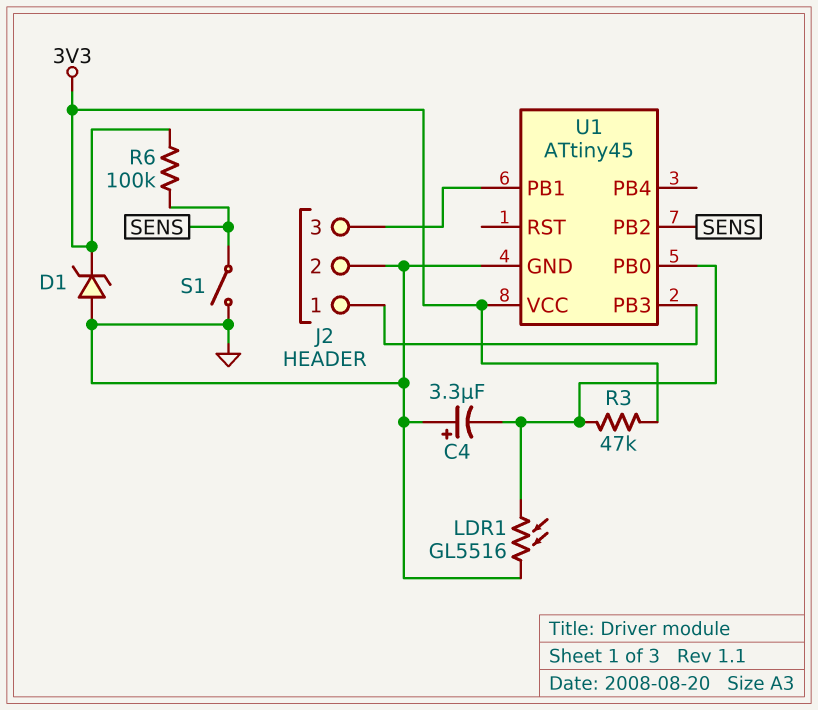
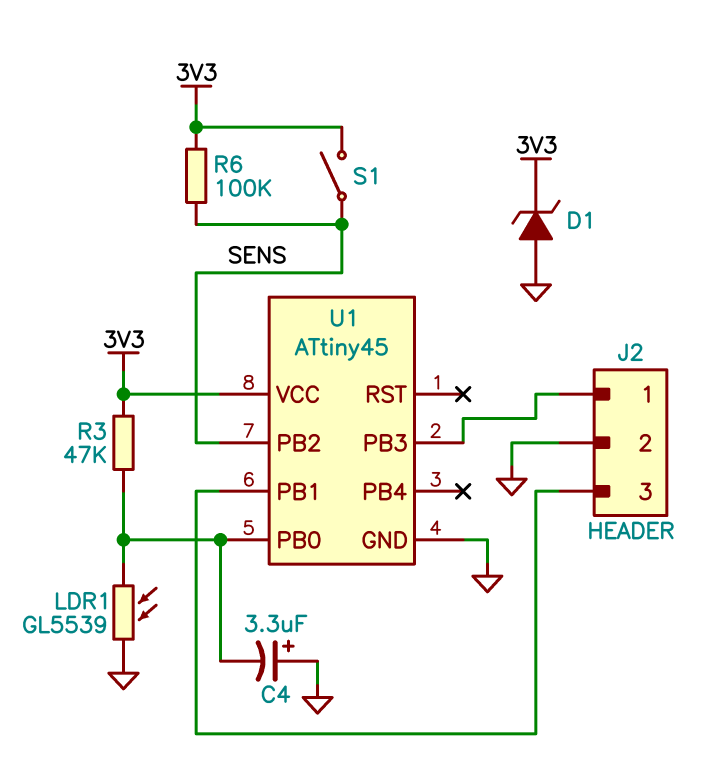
LDR1: GL5516 (GND, U1/PB0) -> GL5539 (GND, U1/PB0)
S1: switch (GND, SENS) -> switch (3V3, SENS)

